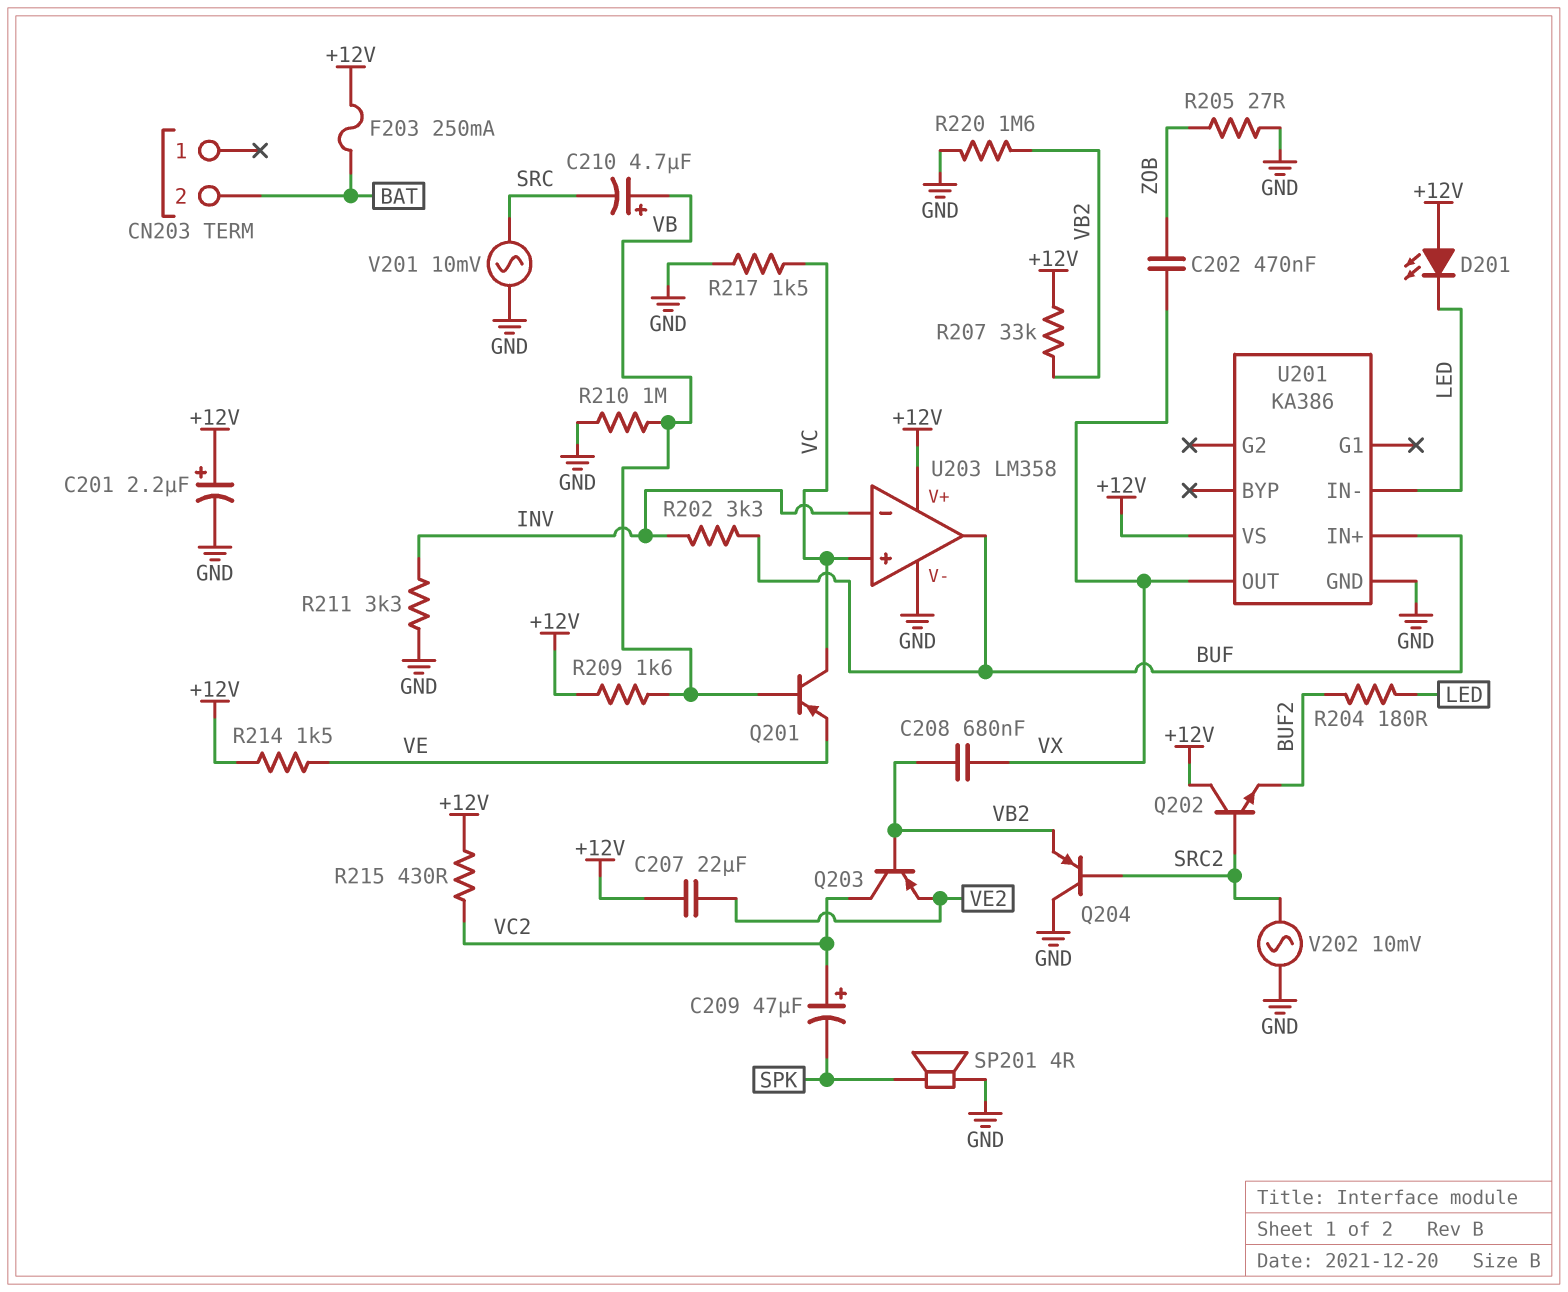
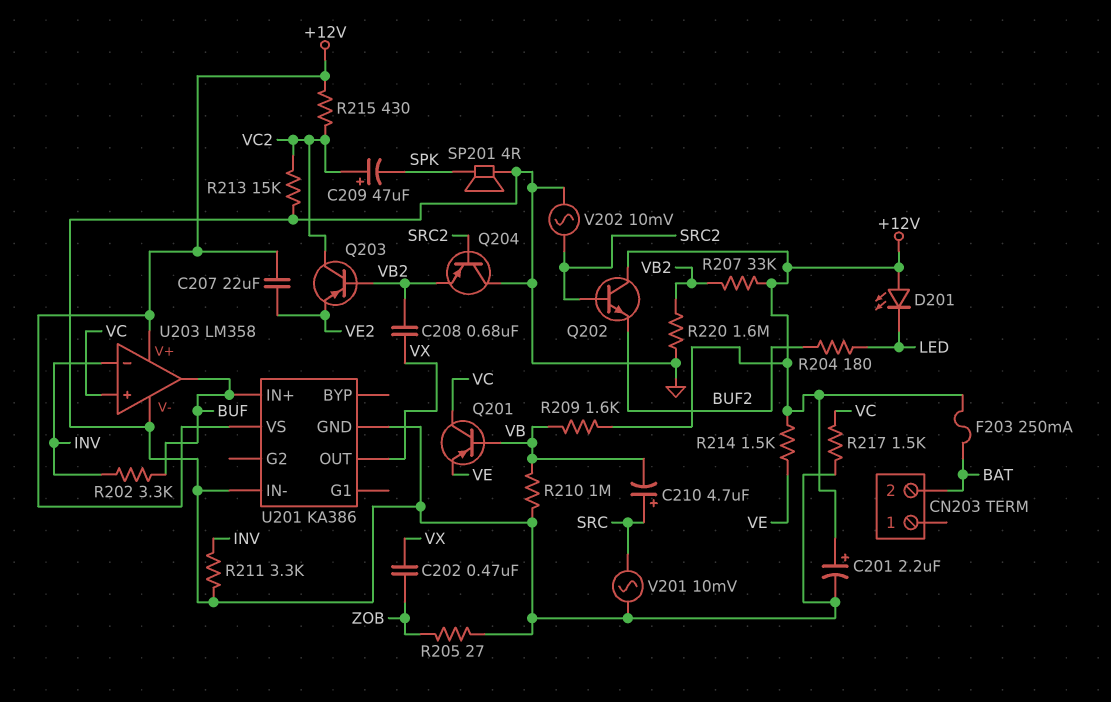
C210: 4.7uF (plus VB, minus SRC) -> 4.7uF (plus SRC, minus VB)
R213: none -> 15k (GND, VC2)
U201 pin IN-: LED -> GND

